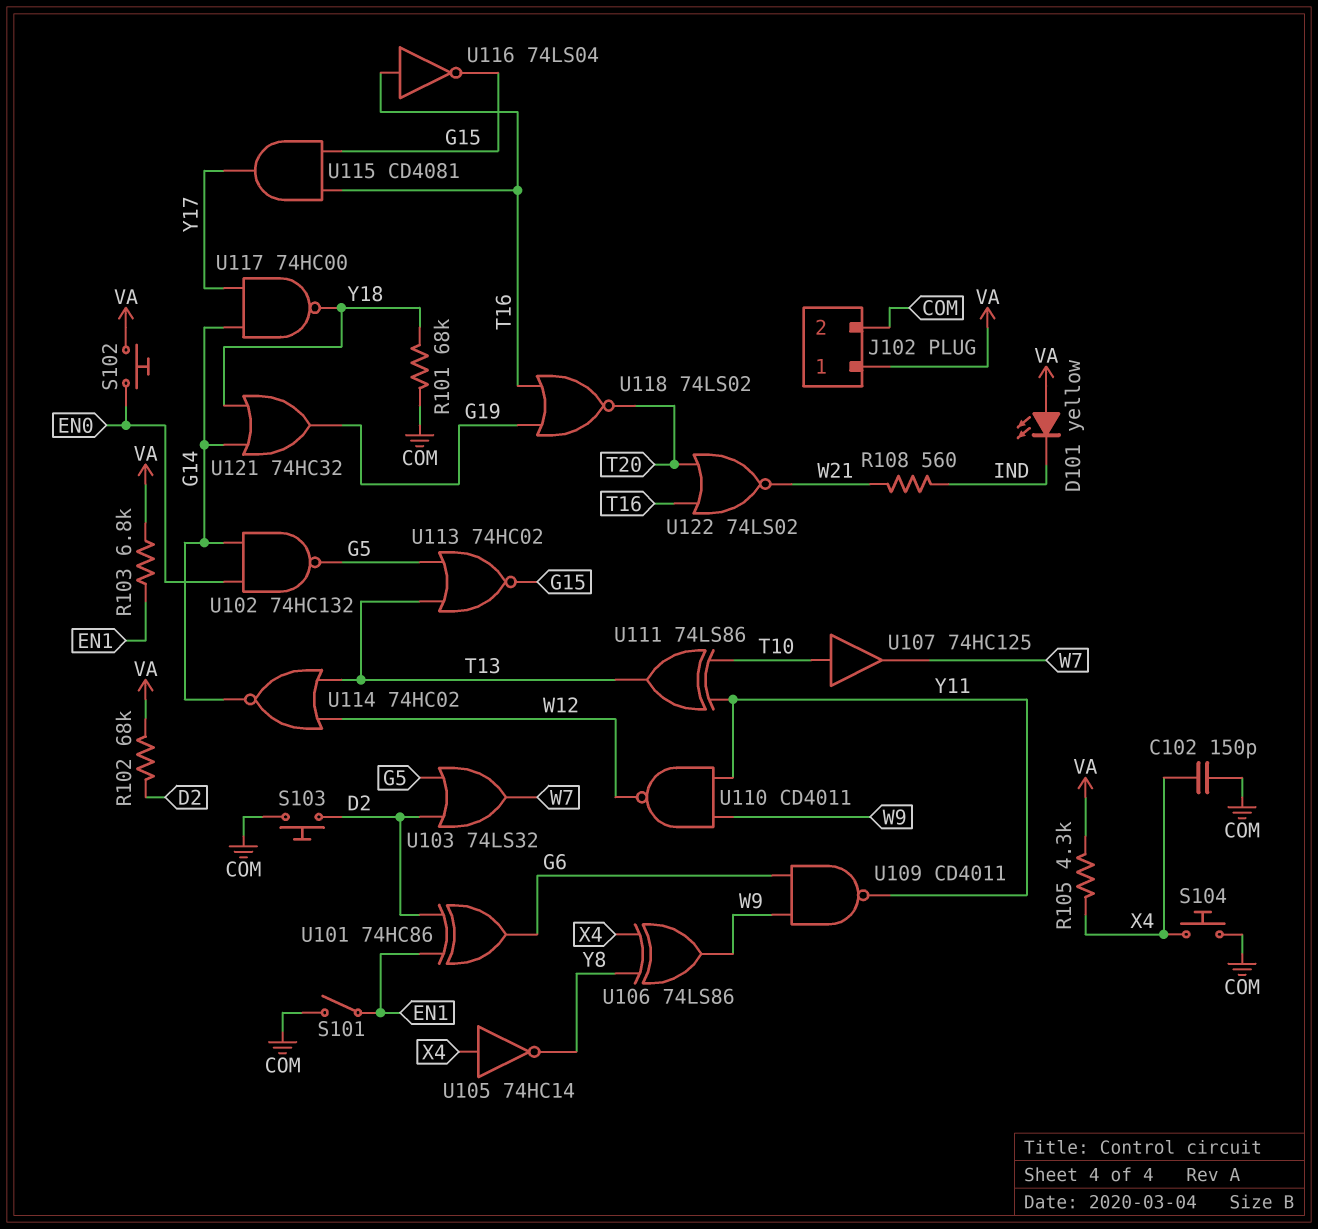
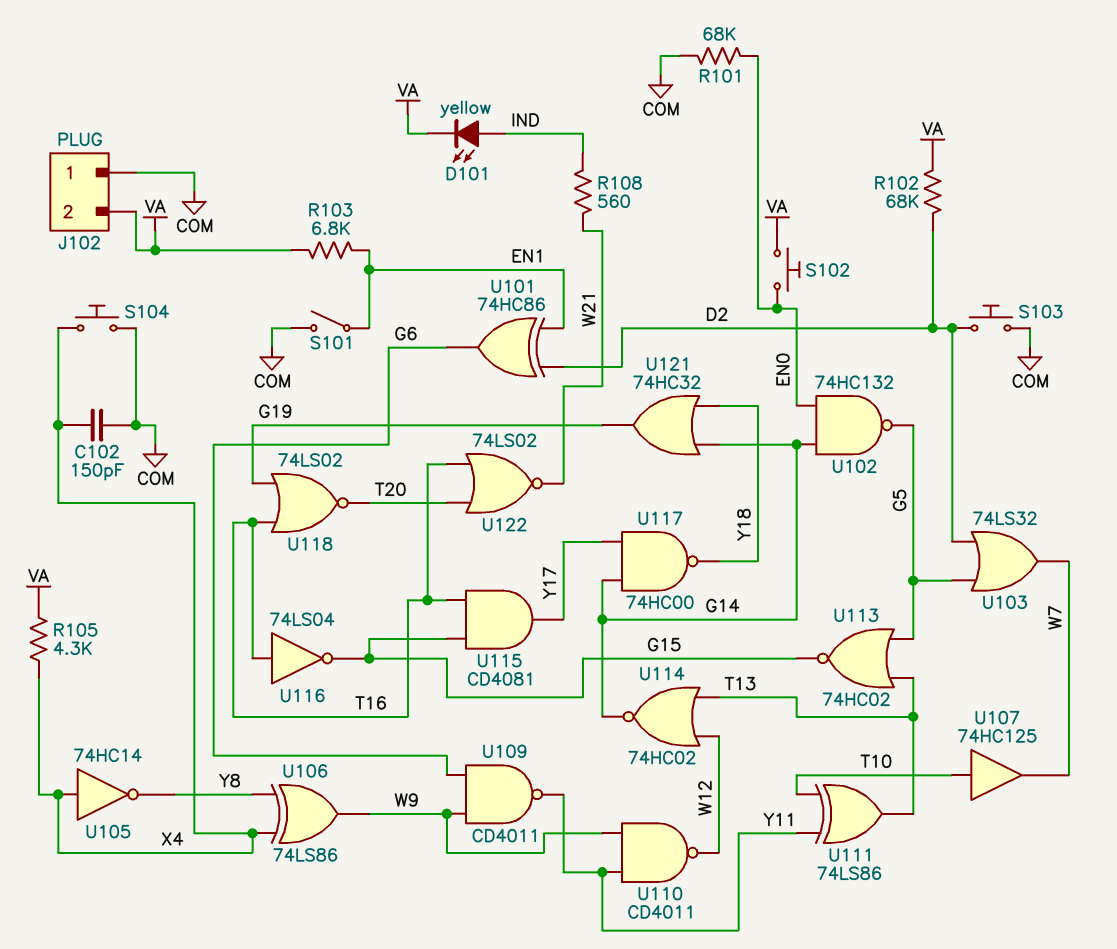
D101: LED yellow (A VA, K IND) -> LED yellow (A IND, K VA)
J102 pin 1: VA -> COM
J102 pin 2: COM -> VA
R101: 68k (COM, Y18) -> 68k (COM, EN0)

